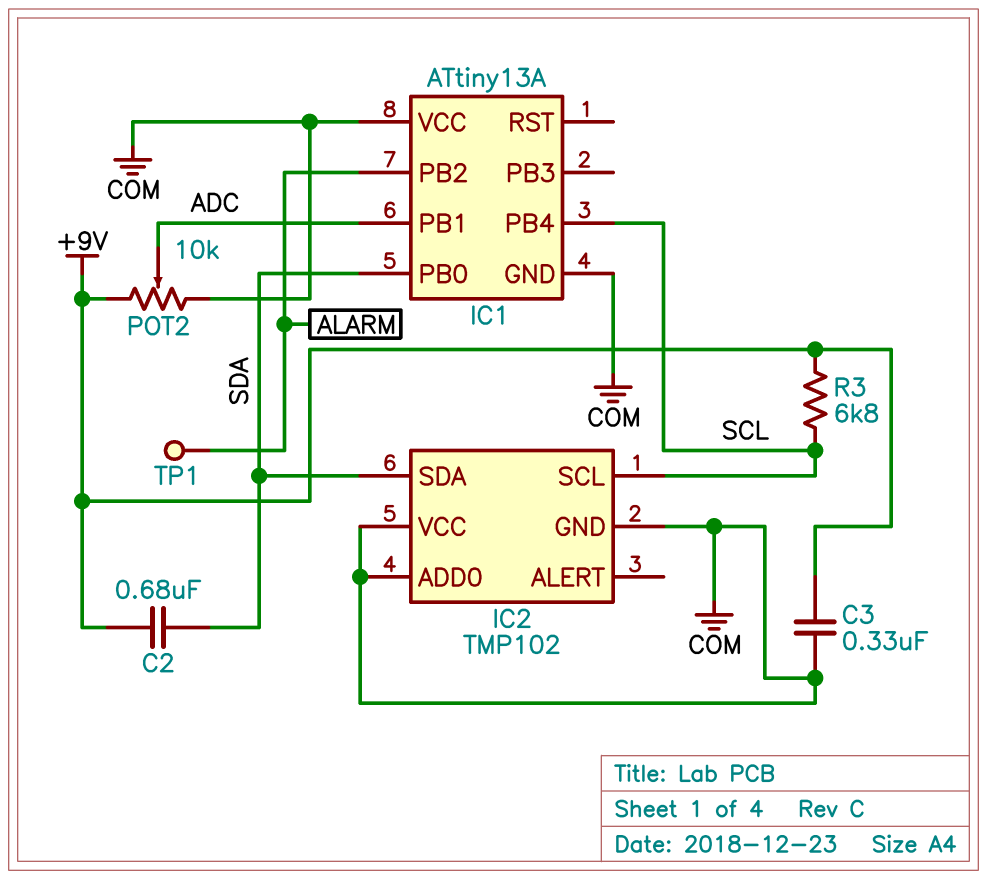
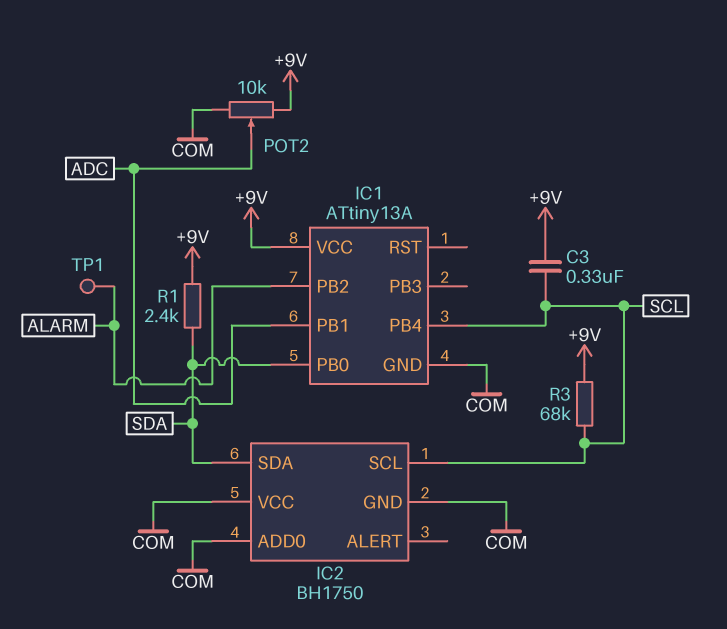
C2: 680nF (+9V, SDA) -> none
C3: 330nF (+9V, COM) -> 330nF (+9V, SCL)
IC1 pin VCC: COM -> +9V
IC2: TMP102 -> BH1750
R1: none -> 2.4k (+9V, SDA)
R3: 6.8k (+9V, SCL) -> 68k (+9V, SCL)

